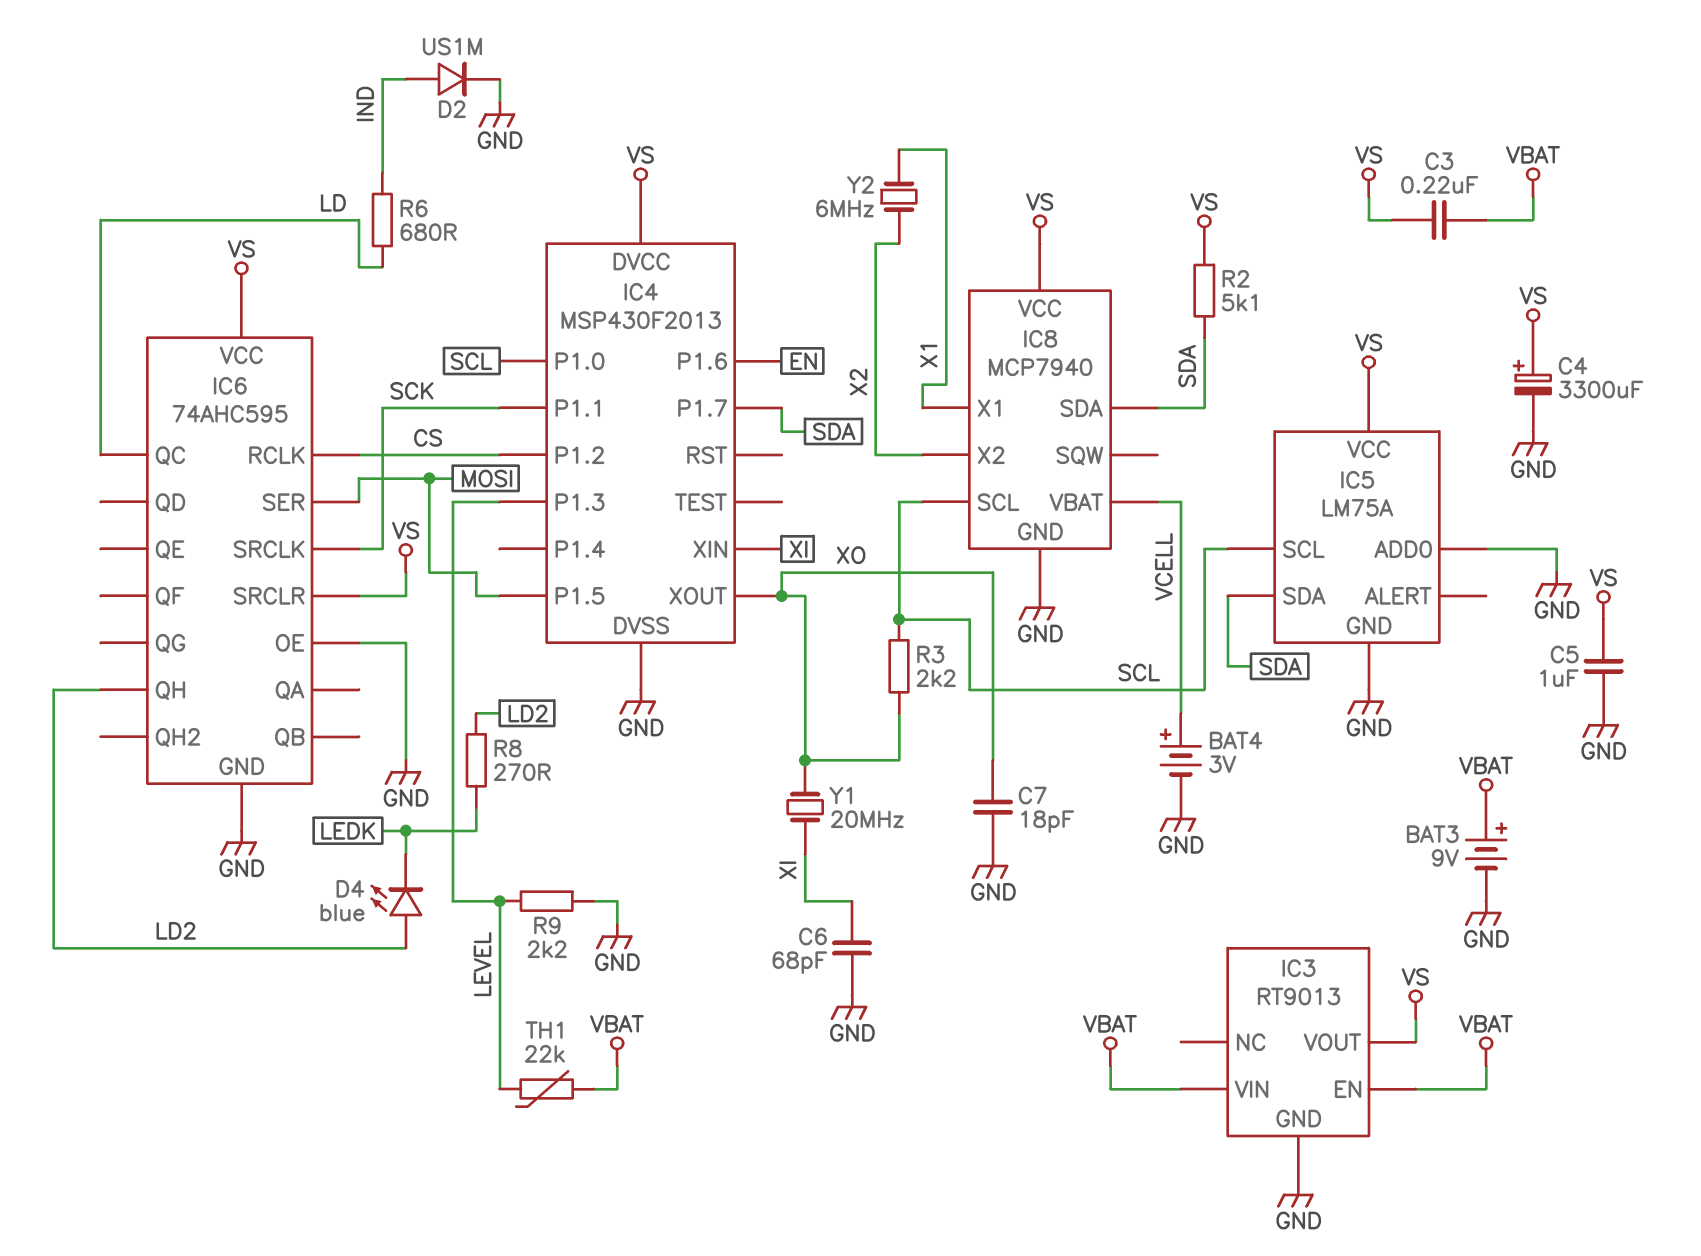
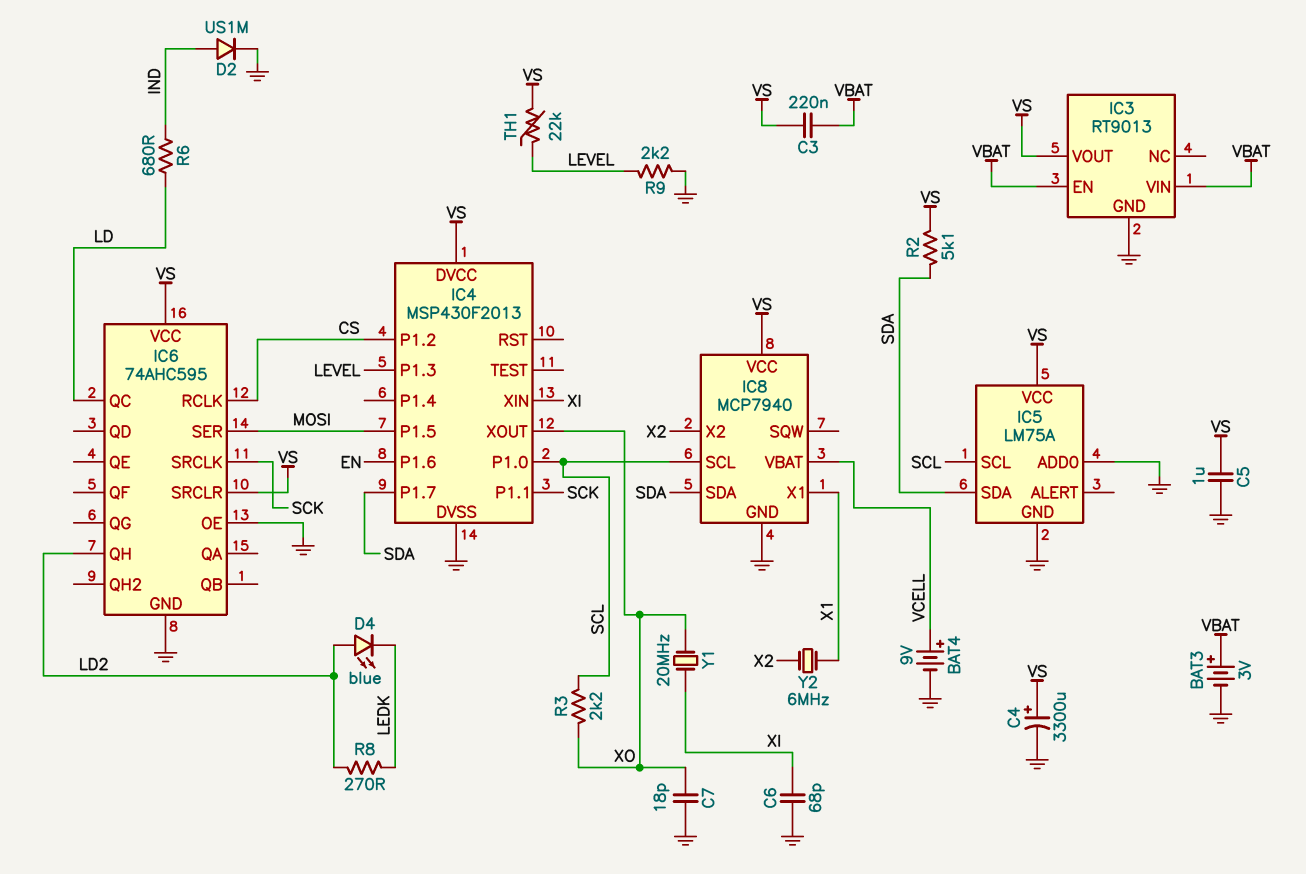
BAT3: 9V (plus VBAT, minus GND) -> 3V (plus VBAT, minus GND)
BAT4: 3V (plus VCELL, minus GND) -> 9V (plus VCELL, minus GND)
TH1: 22k (LEVEL, VBAT) -> 22k (LEVEL, VS)

